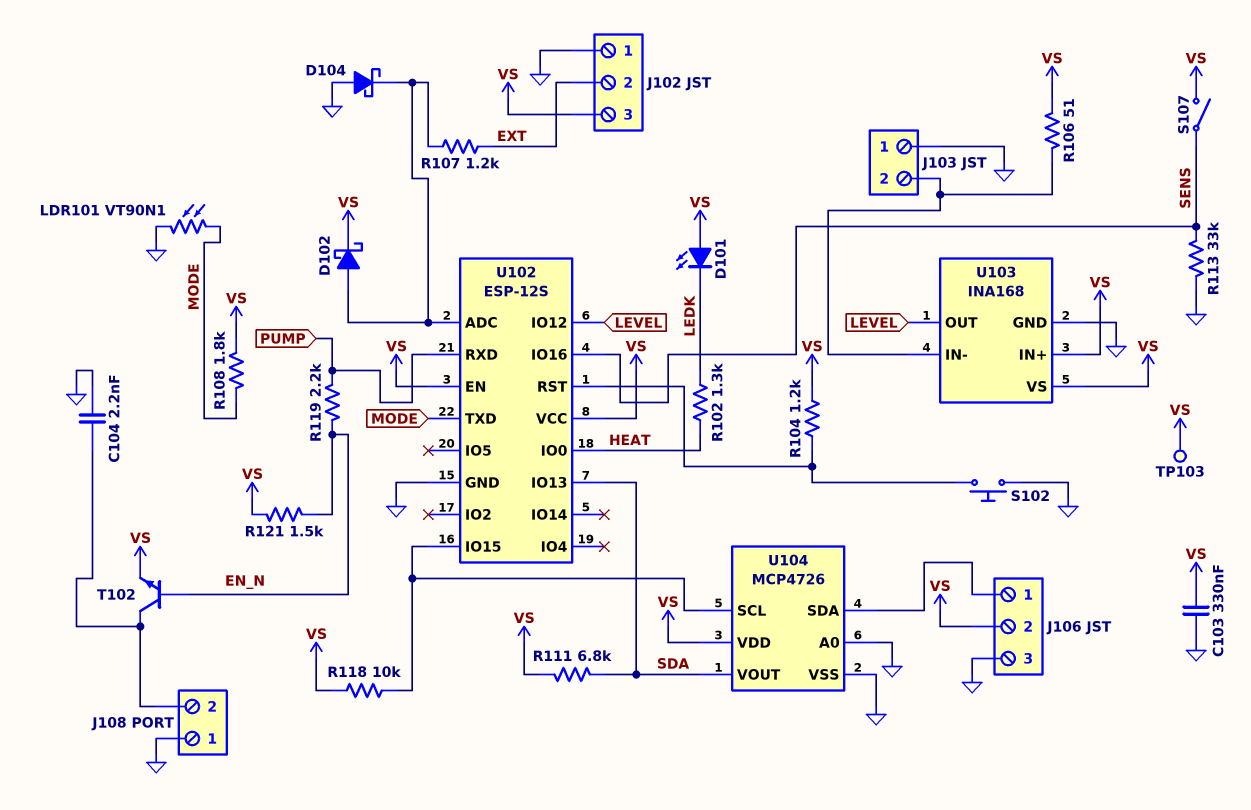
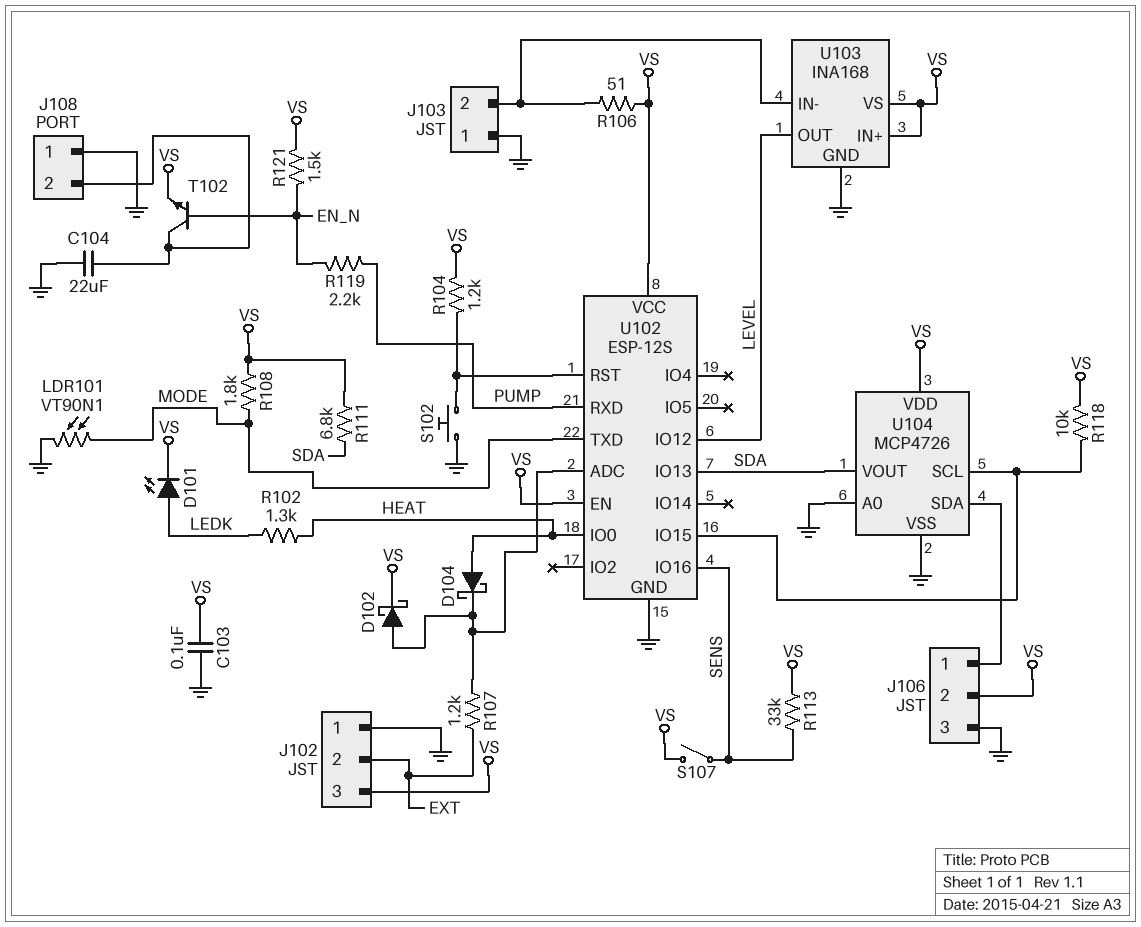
C103: 330nF (GND, VS) -> 100nF (GND, VS)
C104: 2.2nF (GND, J108/2) -> 22uF (GND, J108/2)
D101: LED (A VS, K LEDK) -> LED (A LEDK, K VS)
D104: schottky (A GND, K U102/ADC) -> schottky (A HEAT, K U102/ADC)
R113: 33k (GND, SENS) -> 33k (SENS, VS)
TP103: test point (VS) -> none

